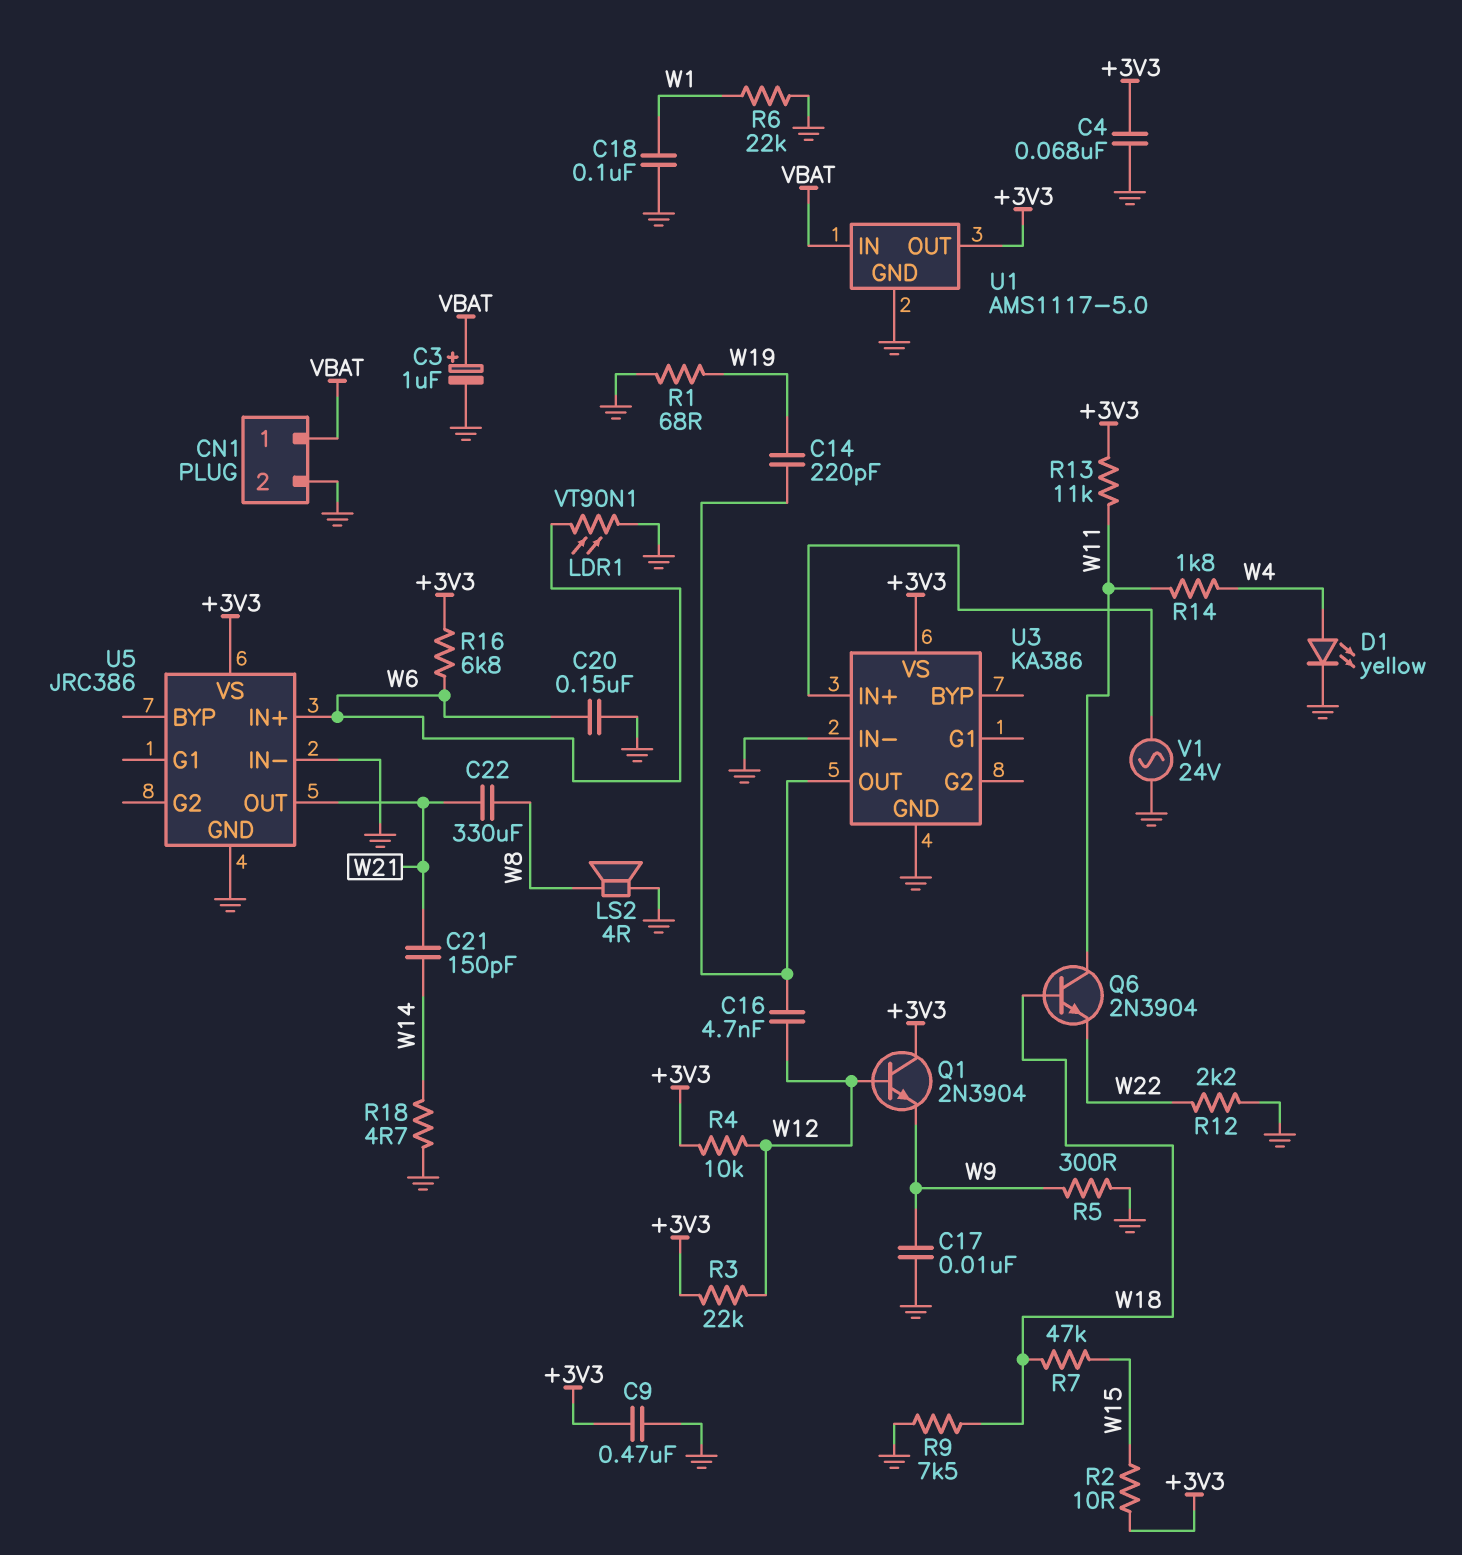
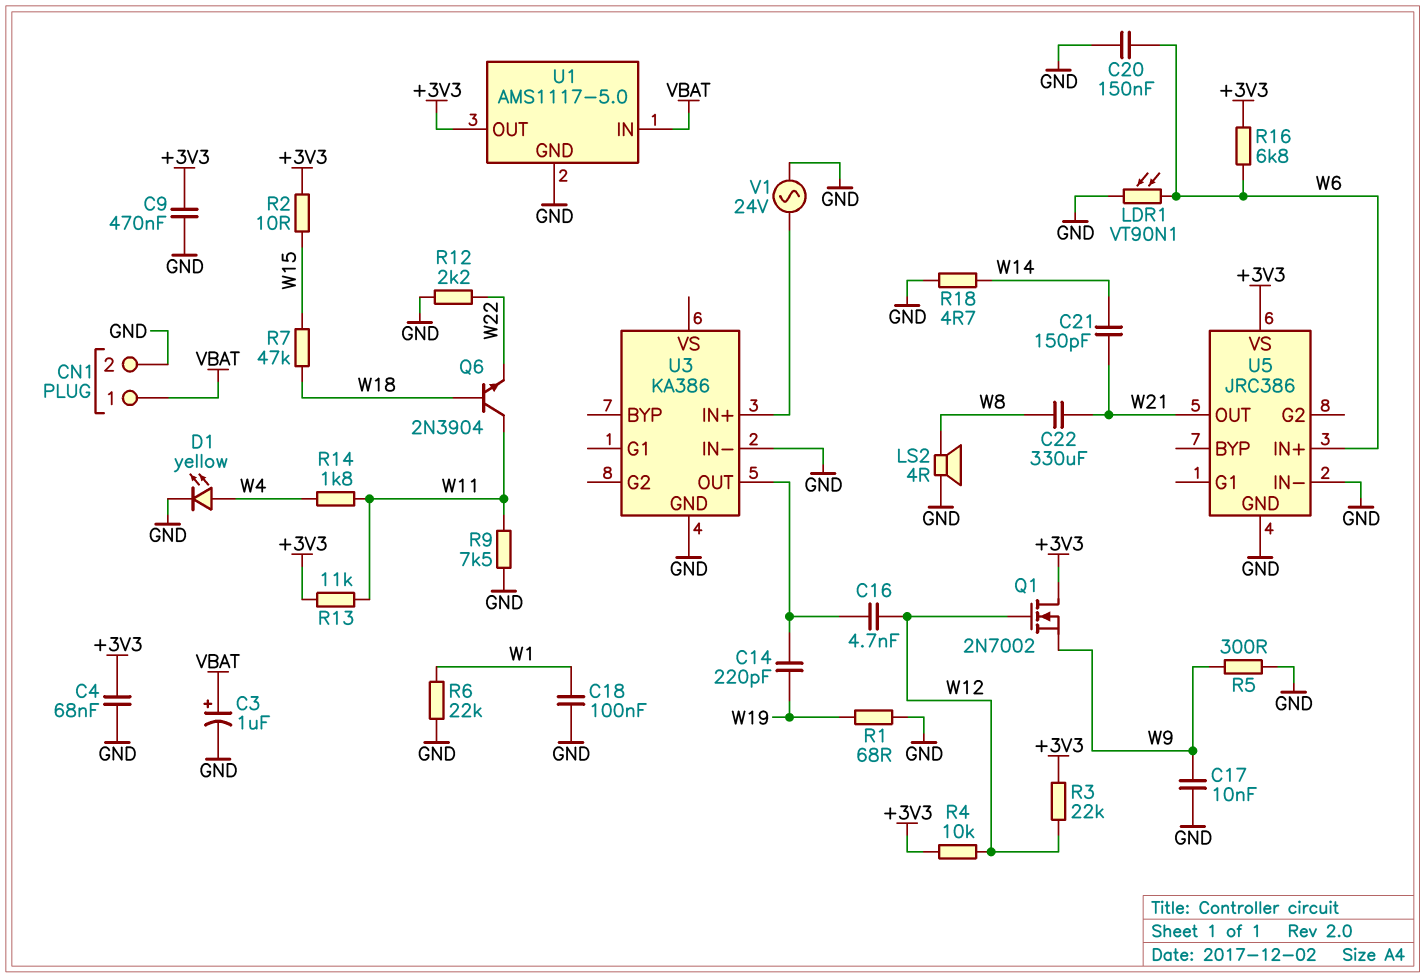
Q1: NPN 2N3904 (B W12, C +3V3, E W9) -> NMOS 2N7002 (G W12, D +3V3, S W9)
R9: 7.5k (GND, W18) -> 7.5k (GND, W11)
U3 pin VS: +3V3 -> none

